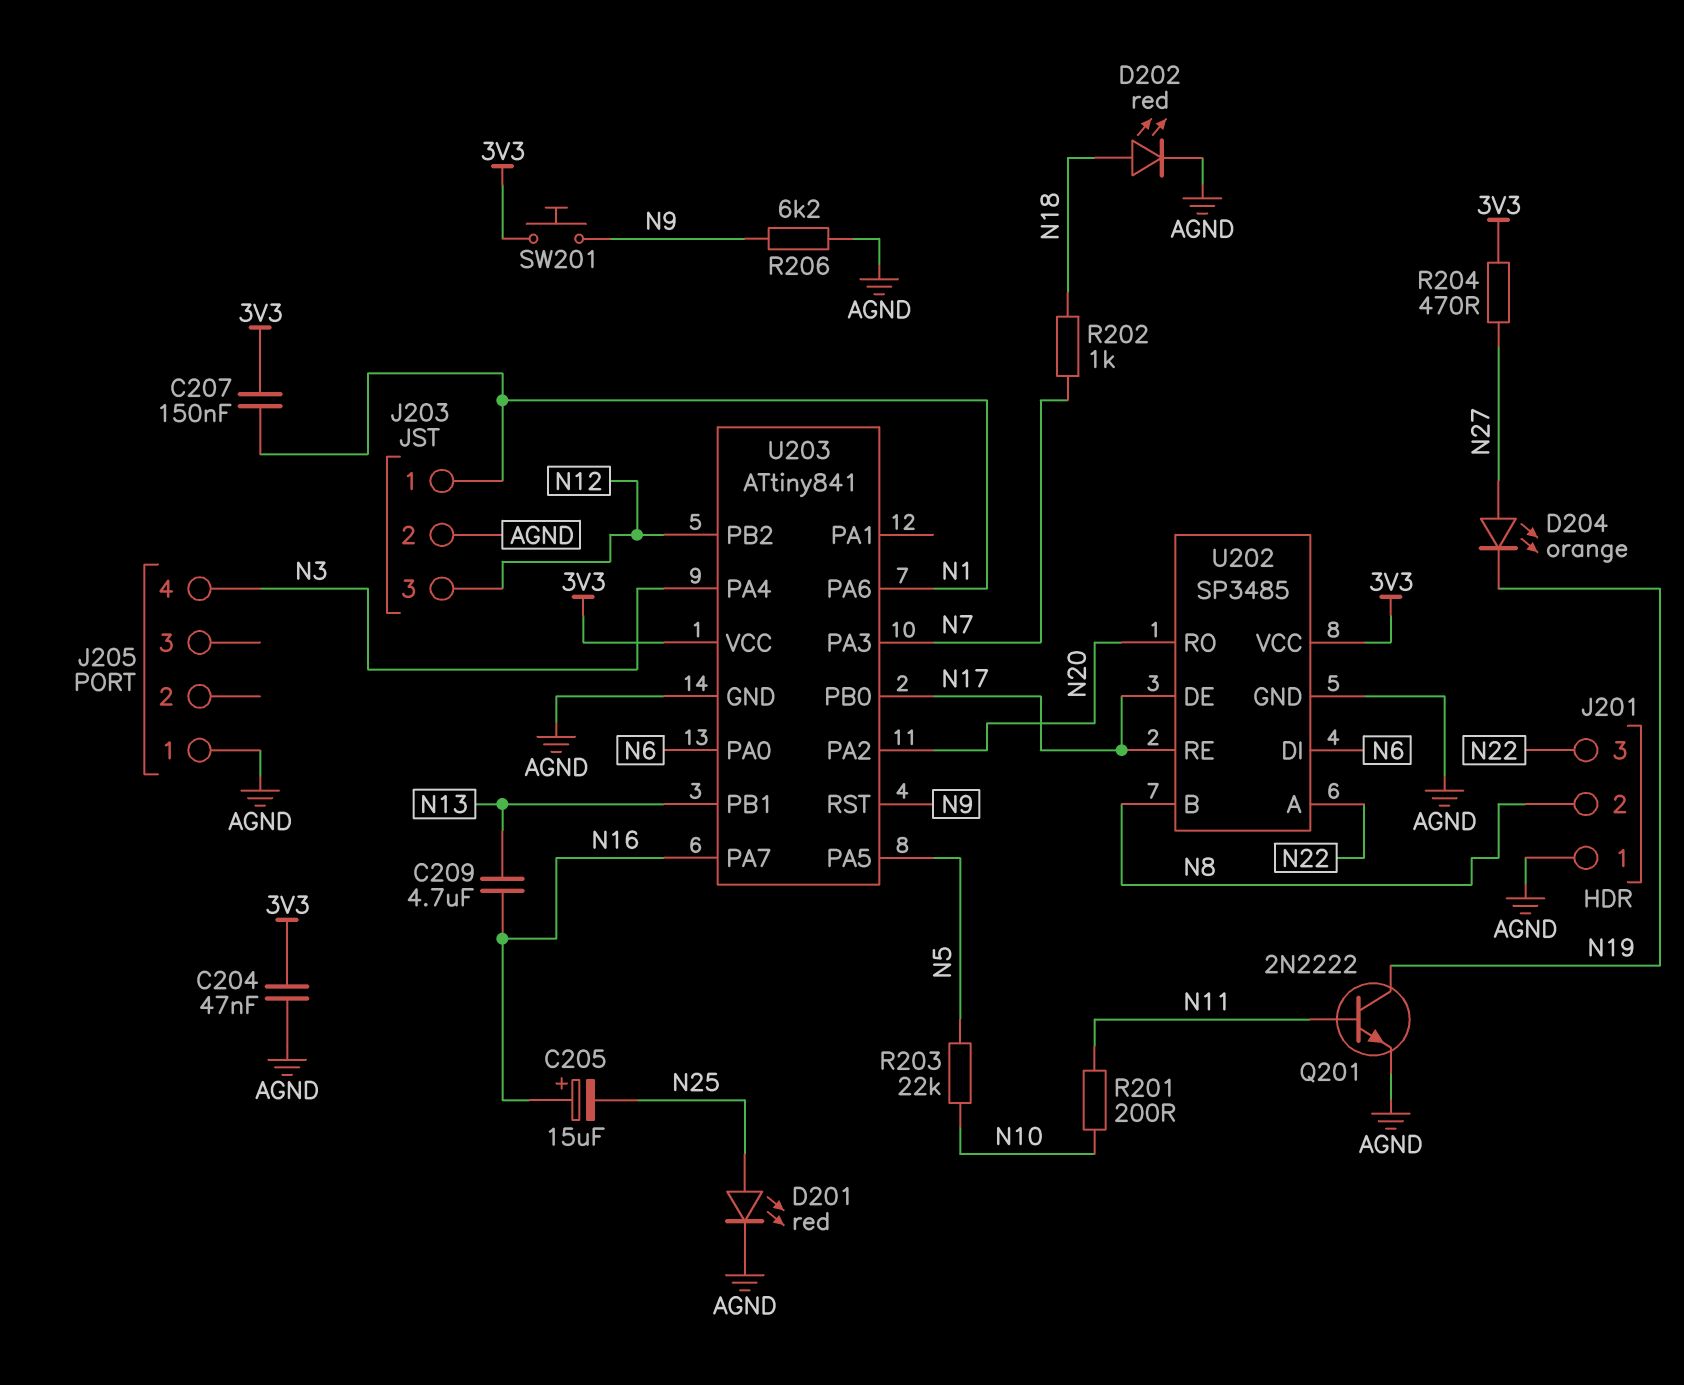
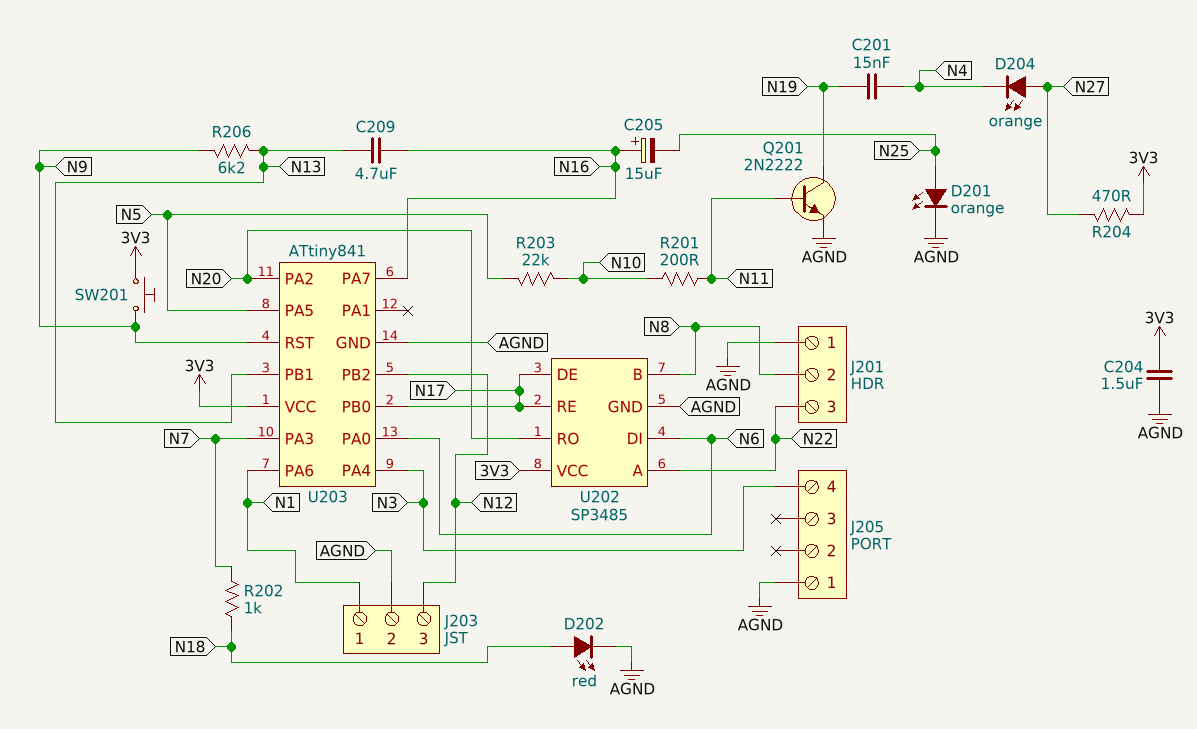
C201: none -> 15nF (N4, N19)
C204: 47nF (3V3, AGND) -> 1.5uF (3V3, AGND)
C207: 150nF (3V3, N1) -> none
D201: LED red (A N25, K AGND) -> LED orange (A N25, K AGND)
D204: LED orange (A N27, K N19) -> LED orange (A N27, K N4)
R206: 6.2k (AGND, N9) -> 6.2k (N9, N13)

